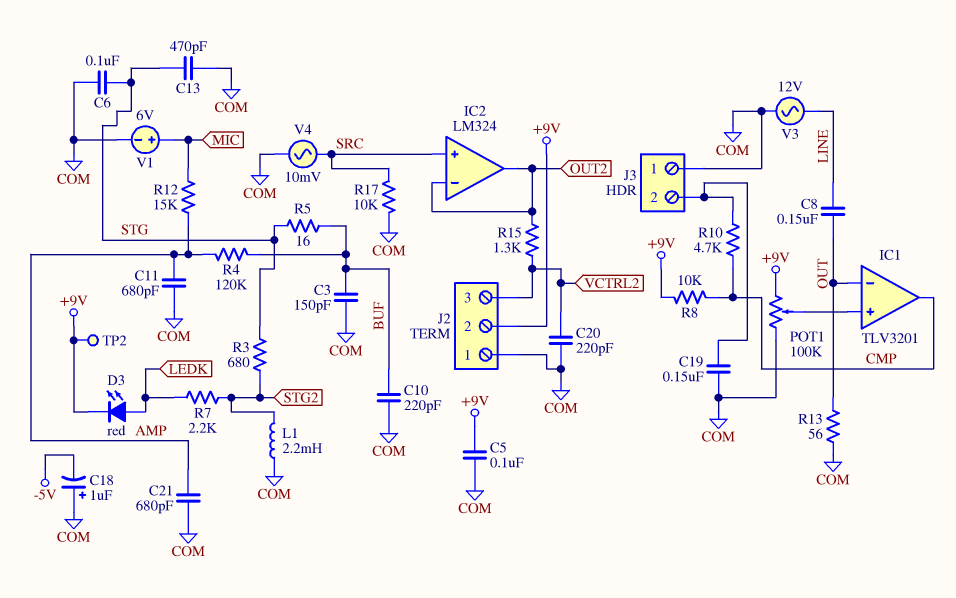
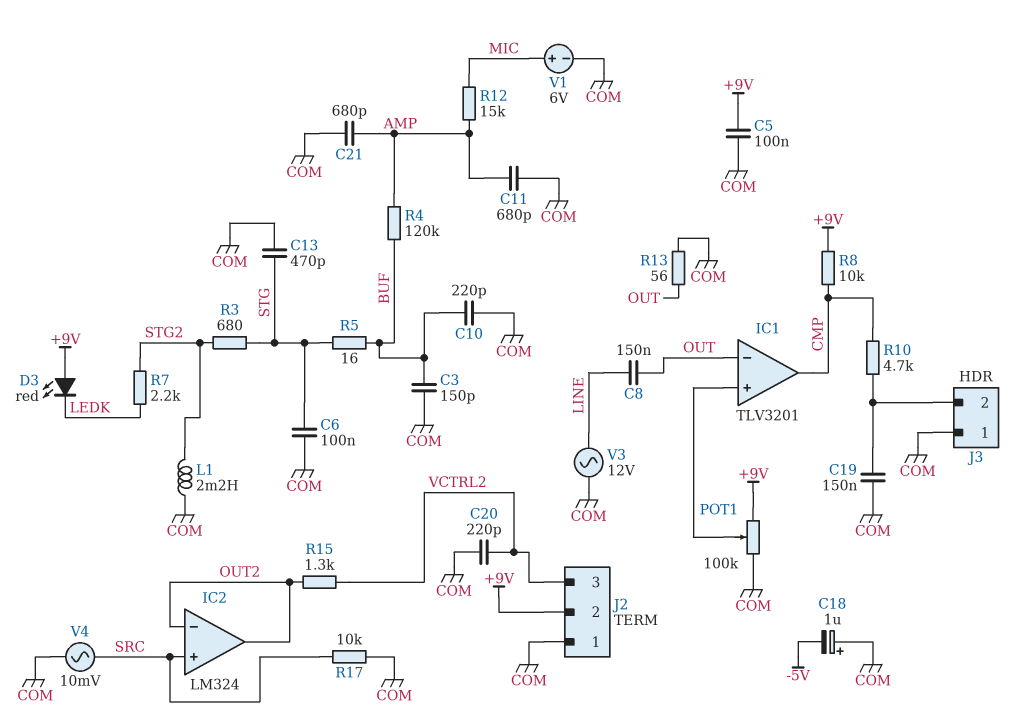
D3: LED red (A LEDK, K +9V) -> LED red (A +9V, K LEDK)
TP2: test point (+9V) -> none

